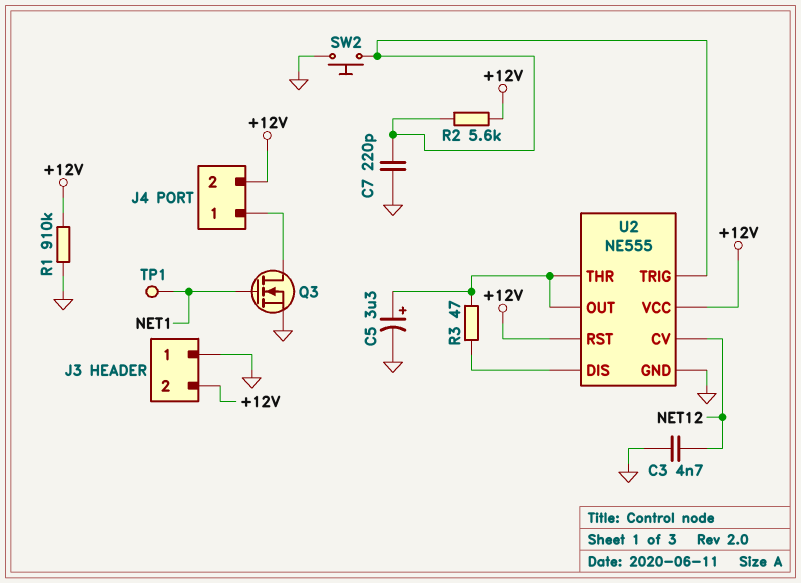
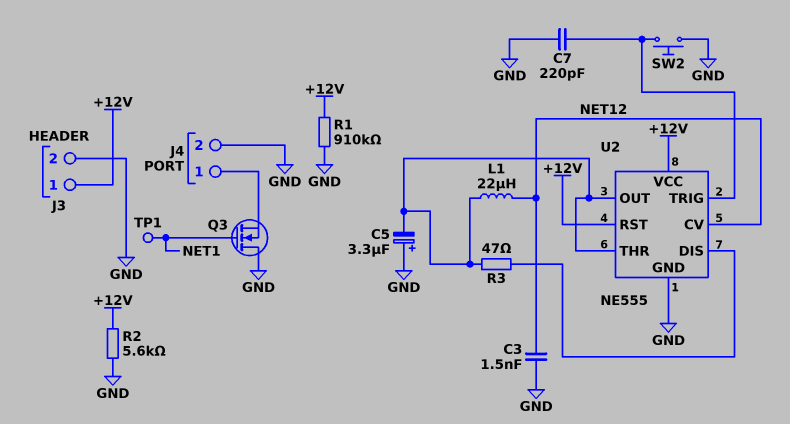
C3: 4.7nF (GND, NET12) -> 1.5nF (GND, NET12)
C5: 3.3uF (plus U2/OUT, minus GND) -> 3.3uF (plus GND, minus U2/OUT)
J3 pin 1: GND -> +12V
J3 pin 2: +12V -> GND
J4 pin 2: +12V -> GND
L1: none -> 22uH (NET12, U2/OUT)
Q3: NMOS (G NET1, D J4/1, S GND) -> NMOS (G NET1, D GND, S J4/1)
R2: 5.6k (+12V, U2/TRIG) -> 5.6k (+12V, GND)

